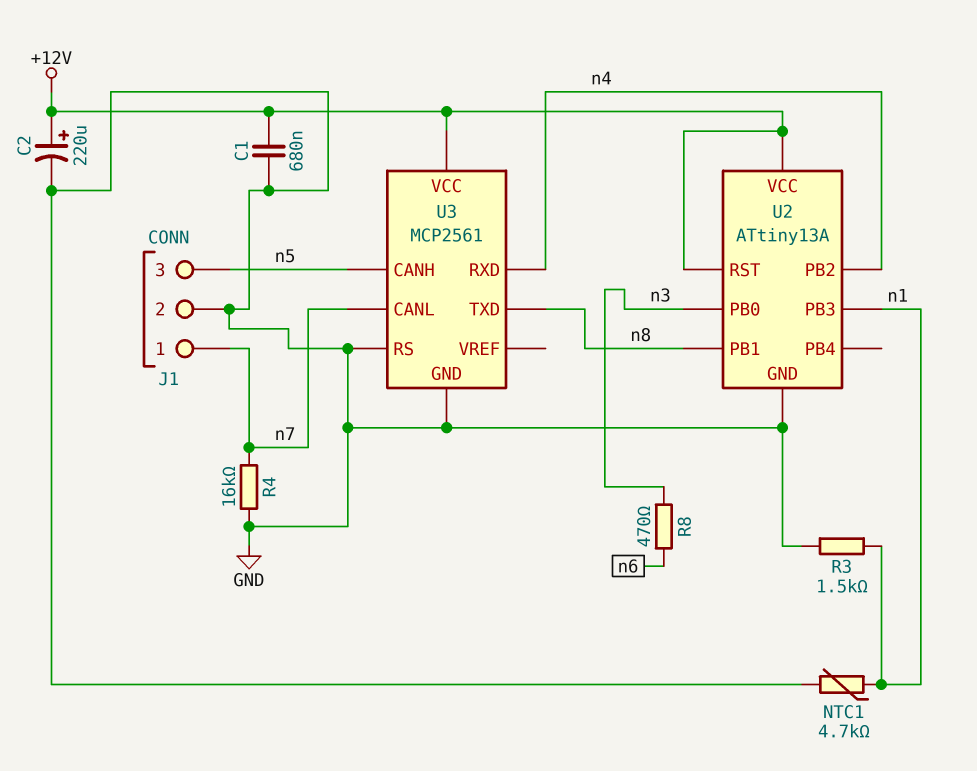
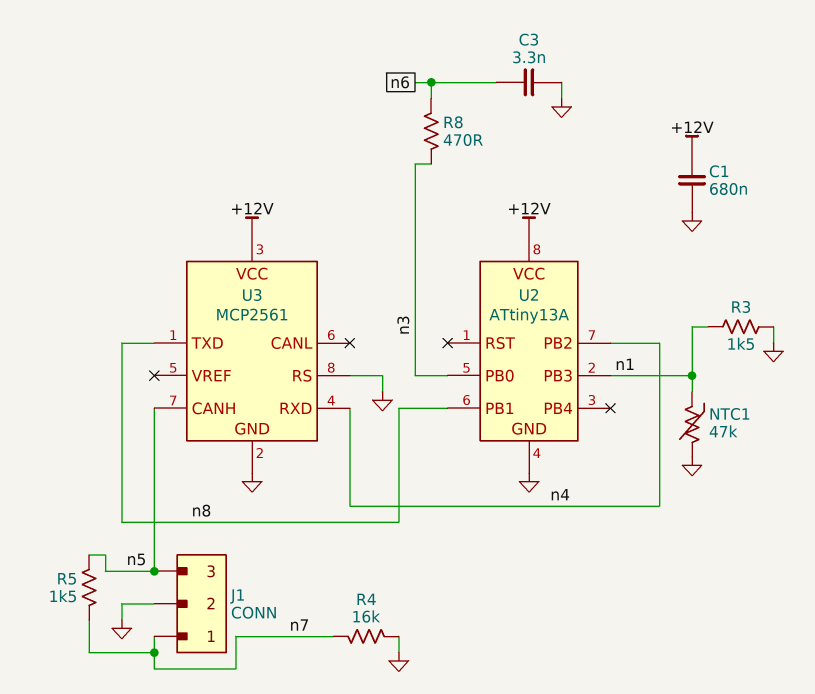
C2: 220uF (plus +12V, minus GND) -> none
C3: none -> 3.3nF (GND, n6)
NTC1: 4.7k (GND, n1) -> 47k (GND, n1)
R5: none -> 1.5k (n5, n7)
U2 pin RST: +12V -> none
U3 pin CANL: n7 -> none

